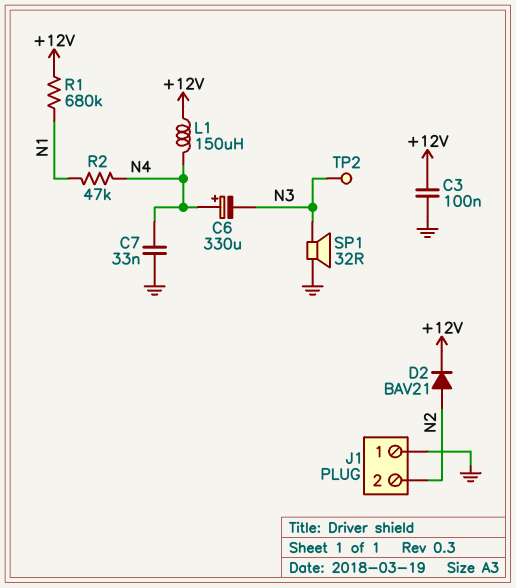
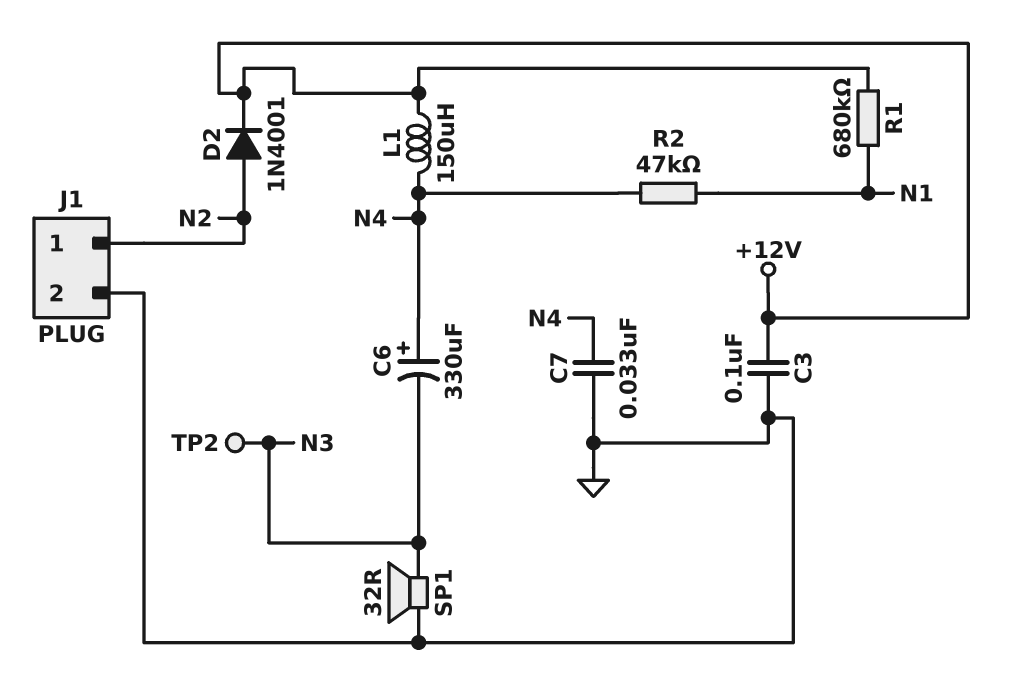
D2: diode BAV21 (A N2, K +12V) -> diode 1N4001 (A N2, K +12V)
J1 pin 1: GND -> N2
J1 pin 2: N2 -> GND

